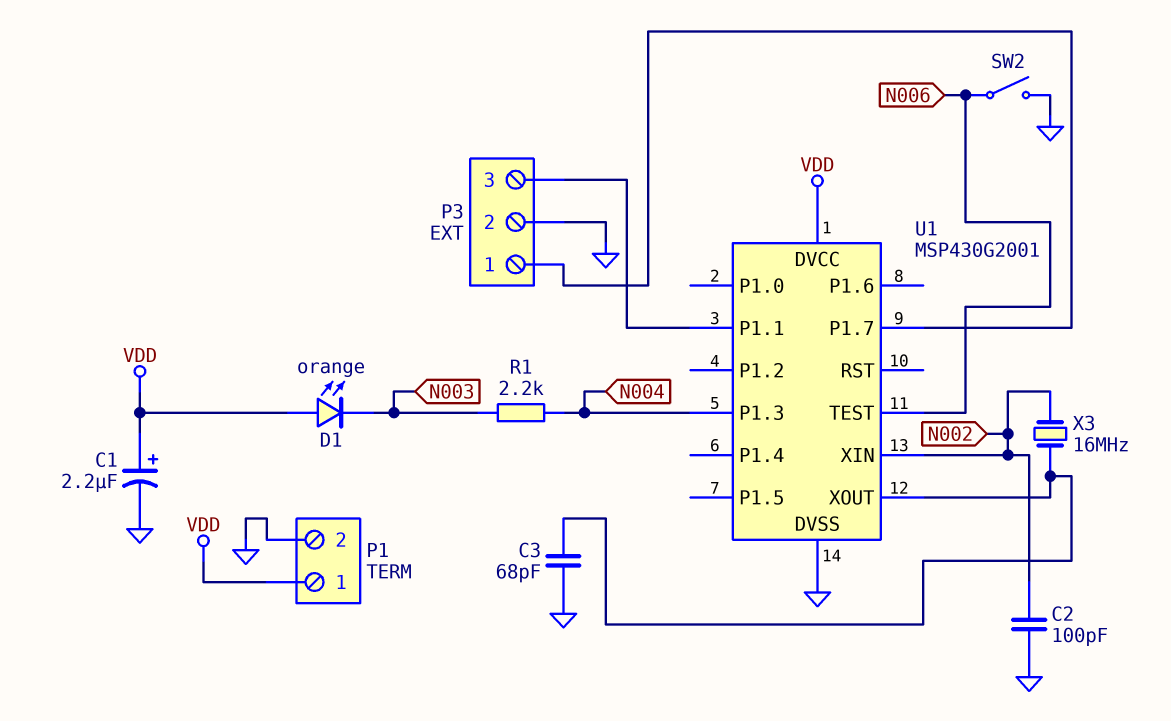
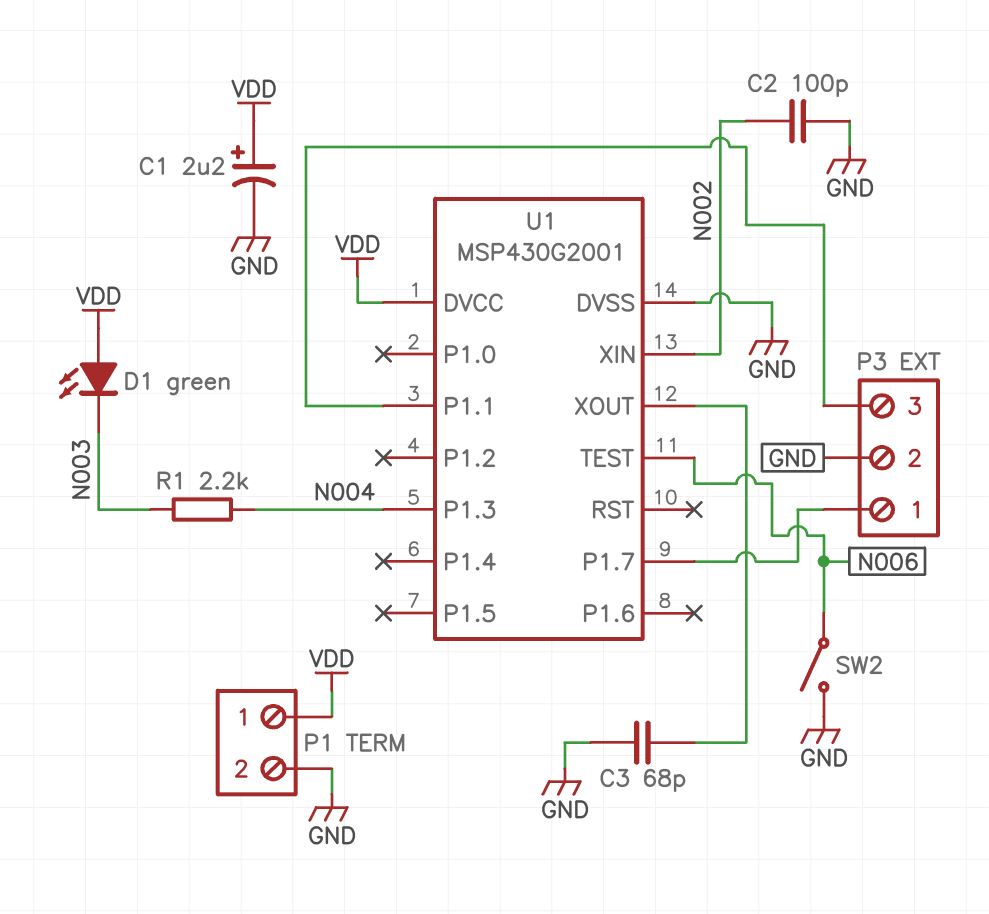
D1: LED orange (A VDD, K N003) -> LED green (A VDD, K N003)
X3: 16MHz (N002, U1/XOUT) -> none

